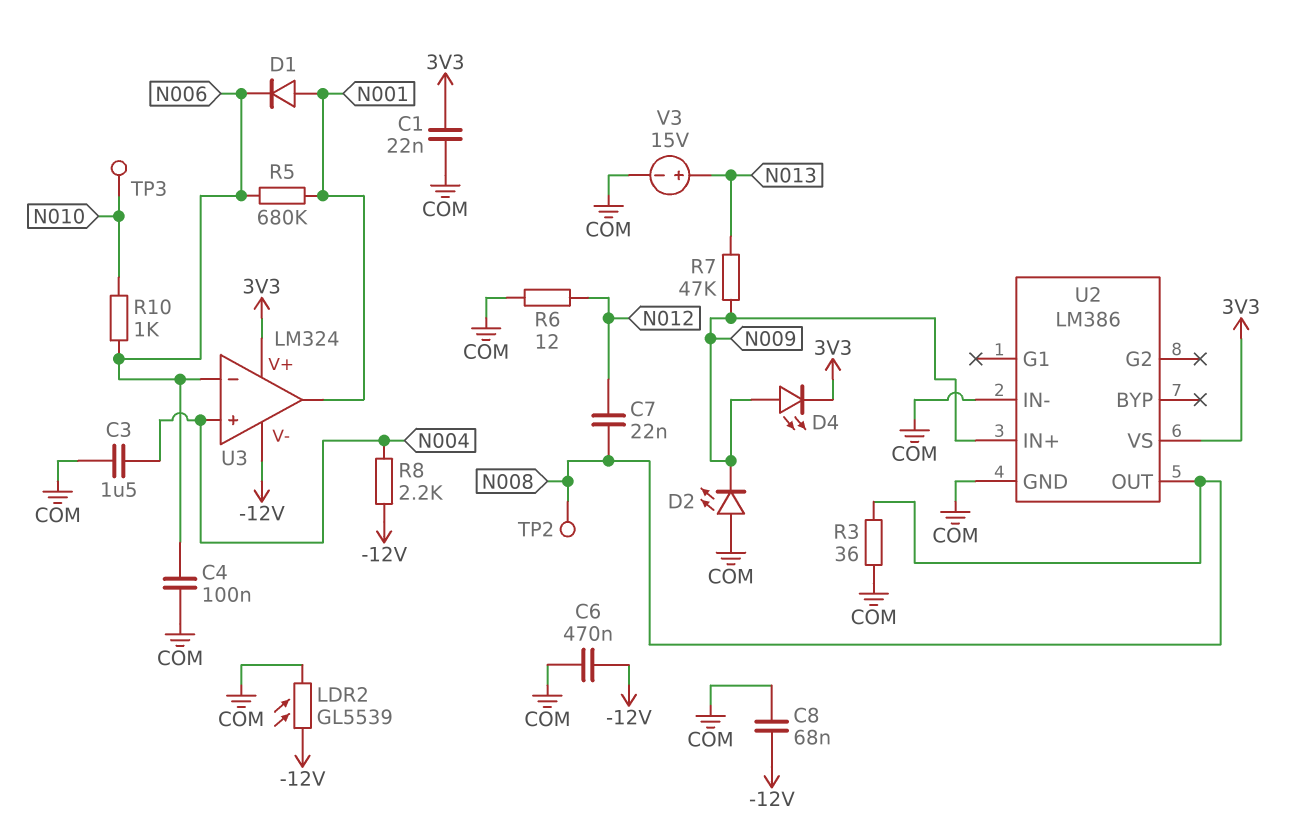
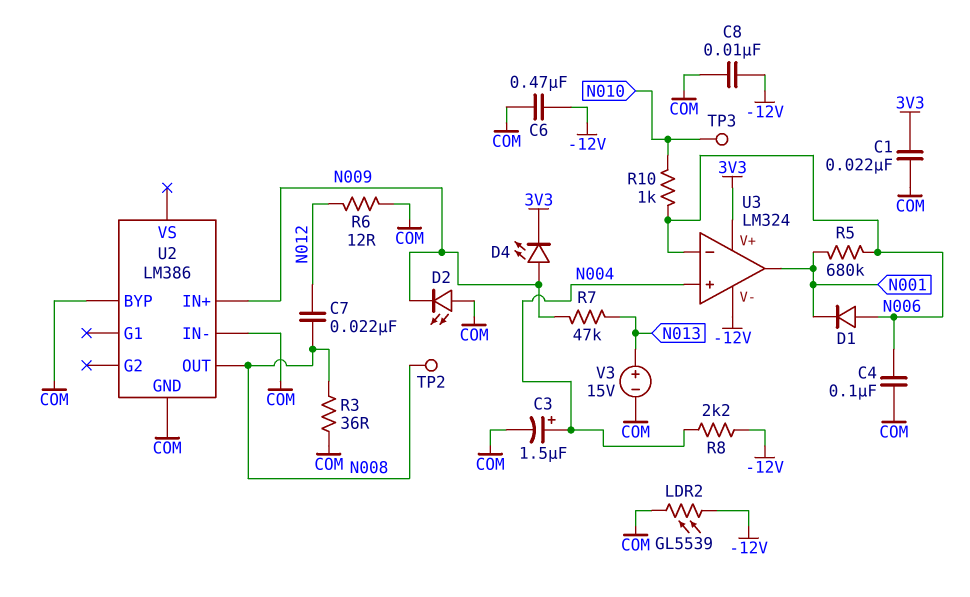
C3: 1.5uF (COM, N004) -> 1.5uF (plus N004, minus COM)
C8: 68nF (-12V, COM) -> 10nF (-12V, COM)
D1: diode (A N001, K N006) -> diode (A N006, K N001)
U2 pin BYP: none -> COM
U2 pin VS: 3V3 -> none

